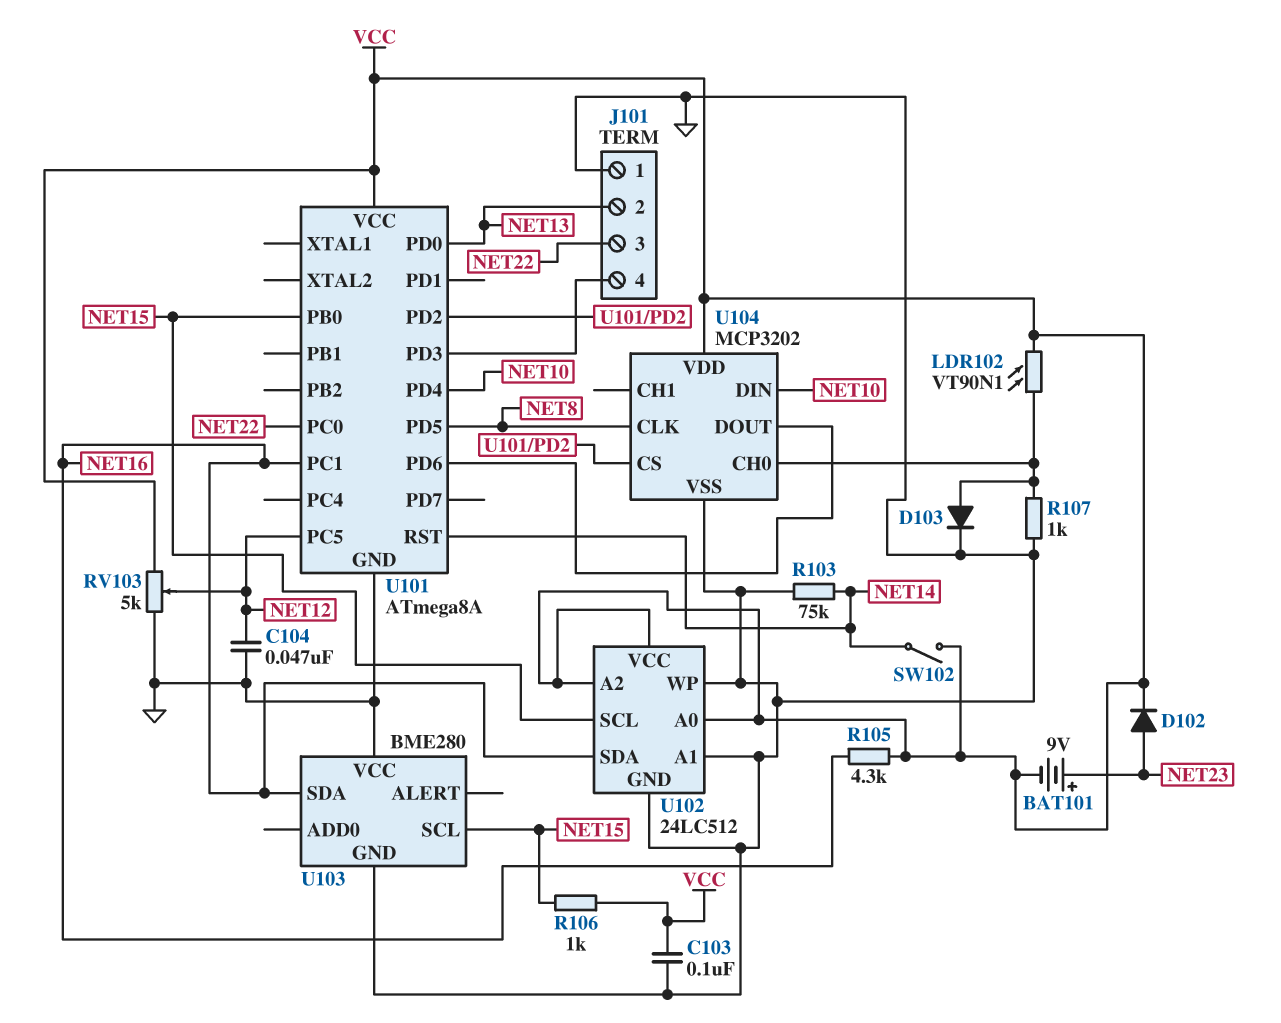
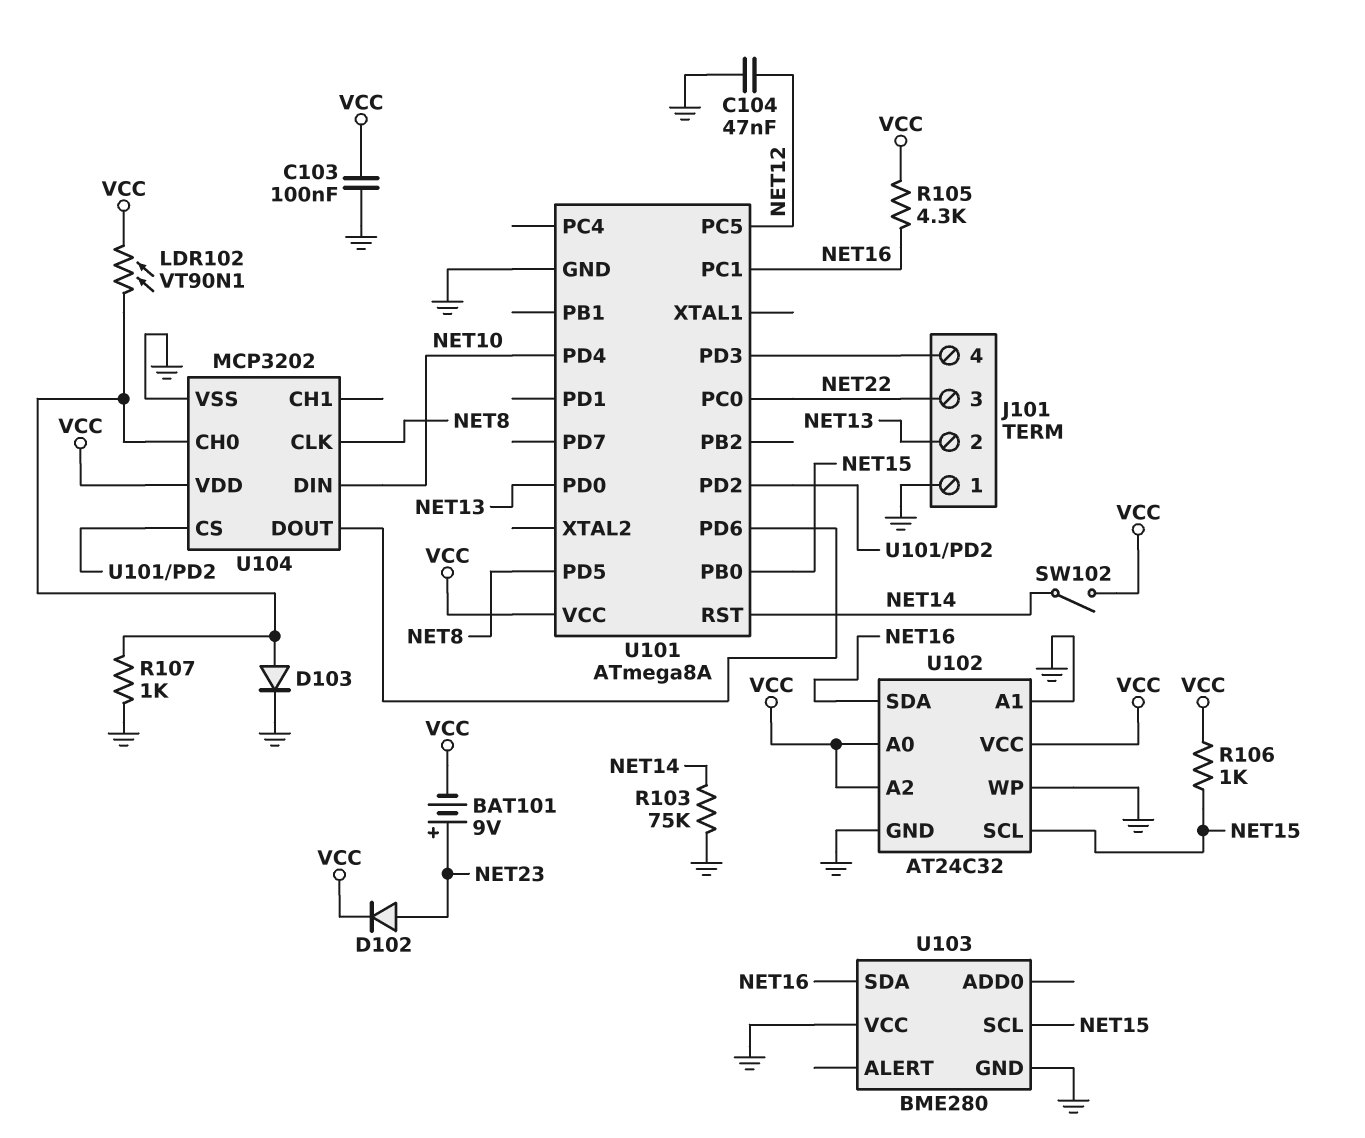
RV103: 5k (GND, VCC, wiper NET12) -> none
U102: 24LC512 -> AT24C32

